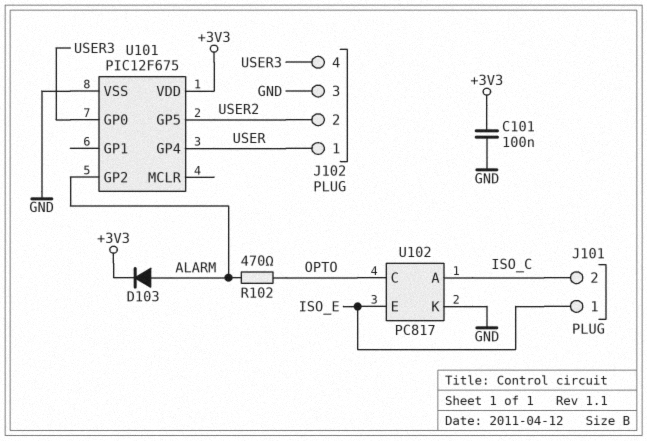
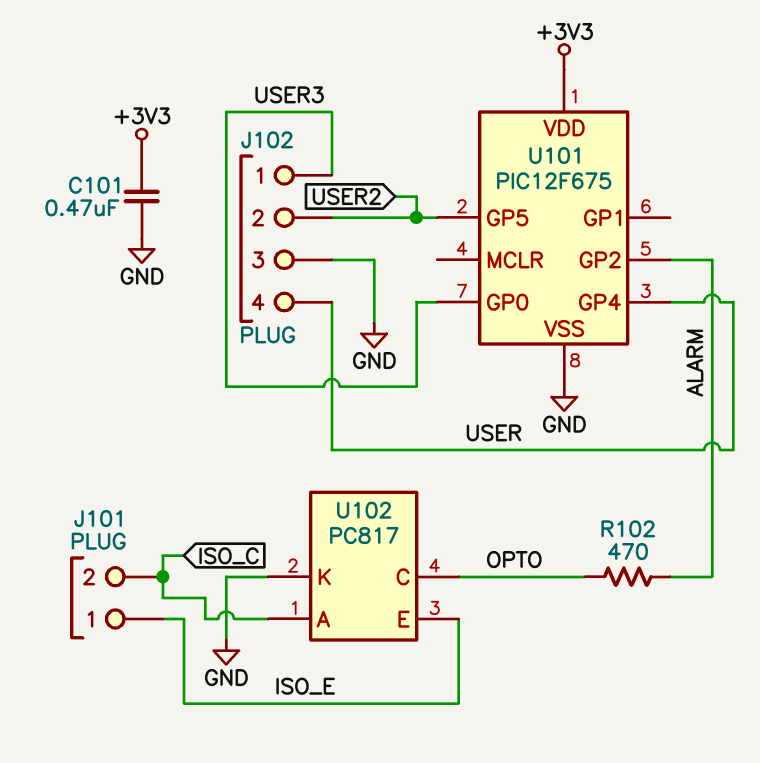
C101: 100nF (+3V3, GND) -> 470nF (+3V3, GND)
D103: diode (A ALARM, K +3V3) -> none
J102 pin 1: USER -> USER3
J102 pin 4: USER3 -> USER

